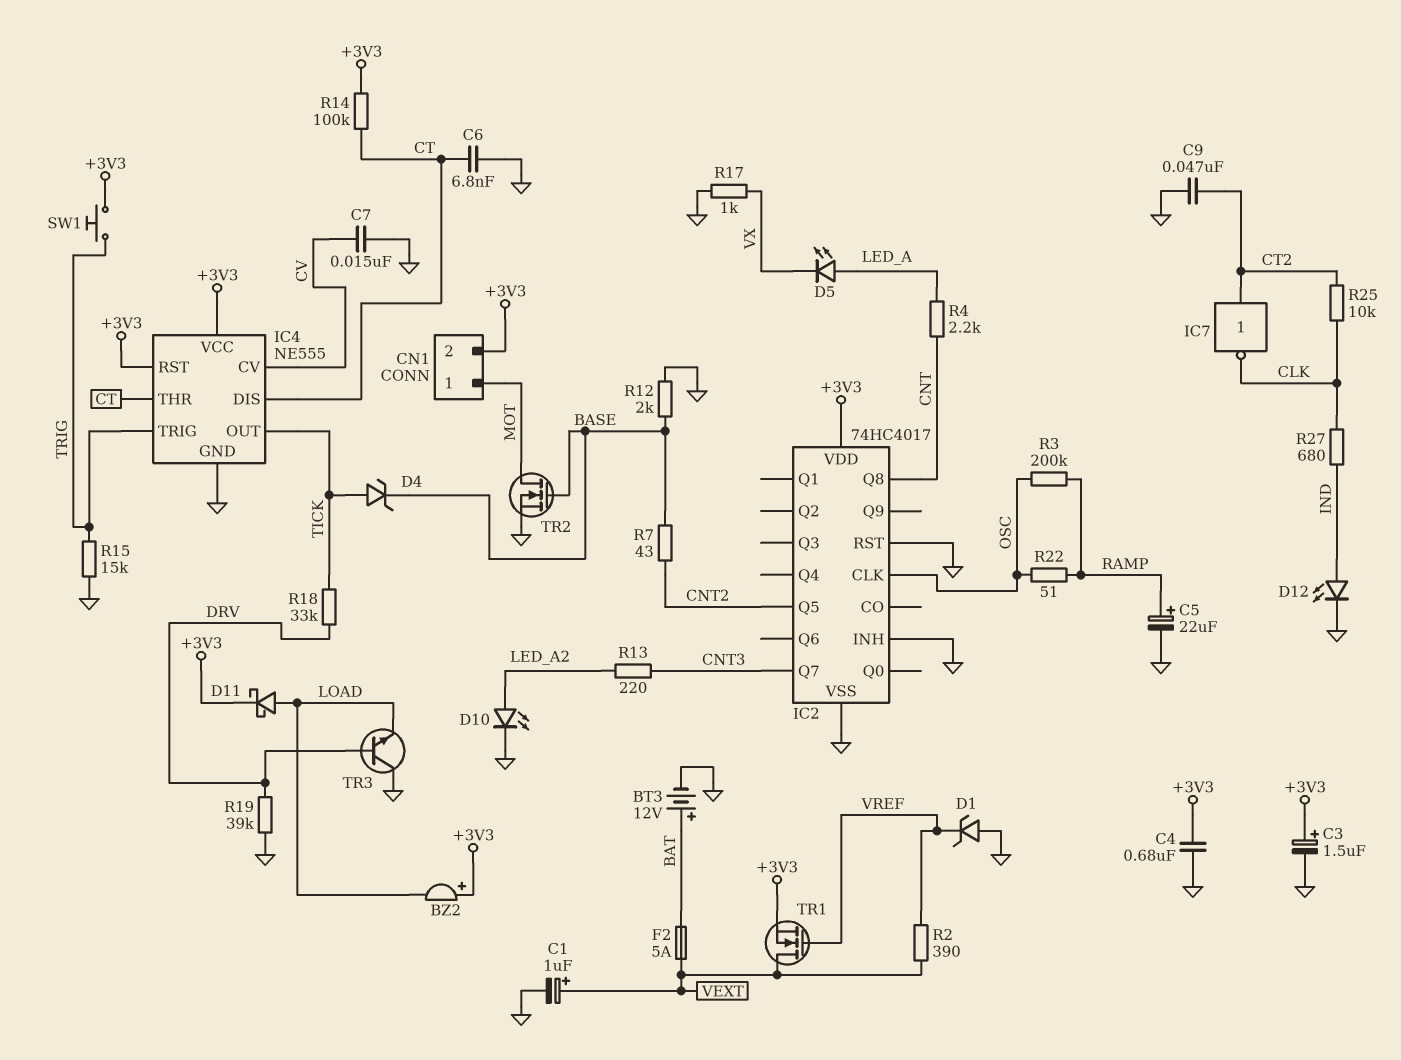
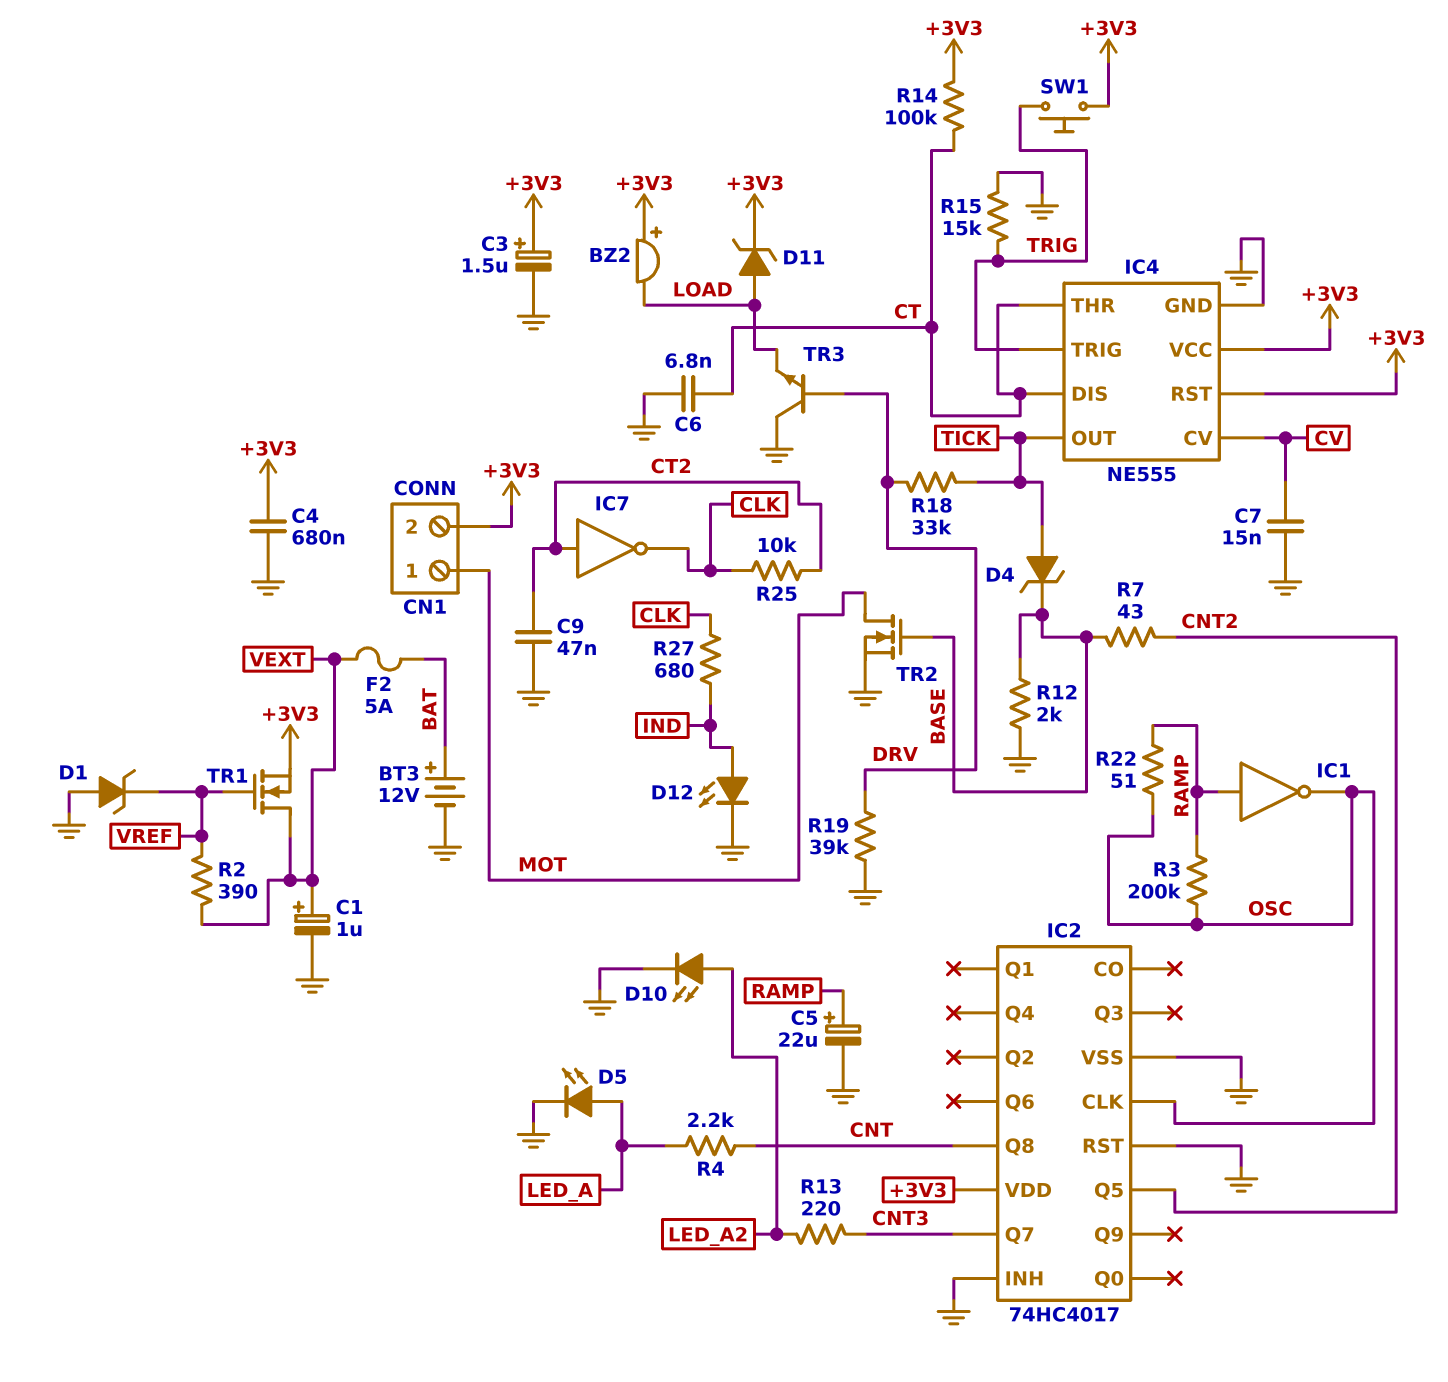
D5: LED (A LED_A, K VX) -> LED (A LED_A, K GND)
D11: schottky (A LOAD, K +3V3) -> zener (A LOAD, K +3V3)
IC1: none -> NOT (in RAMP, out OSC)
R17: 1k (GND, VX) -> none

